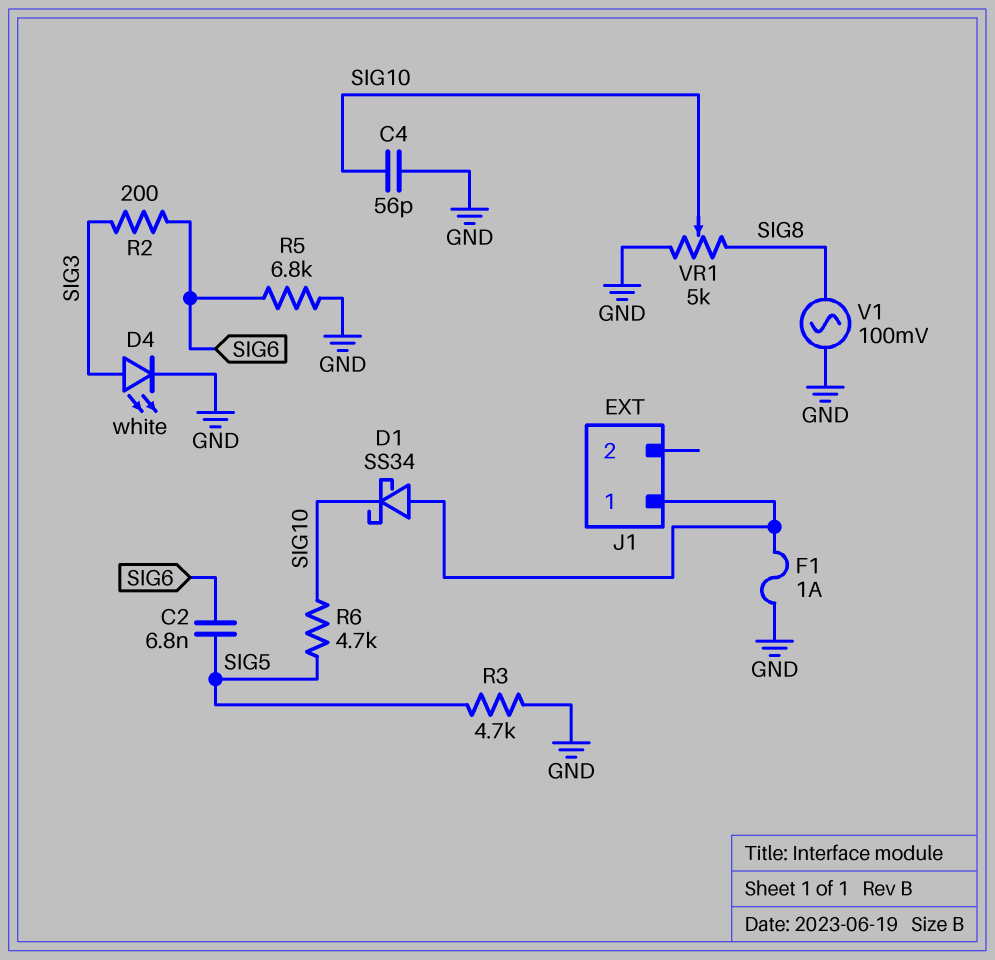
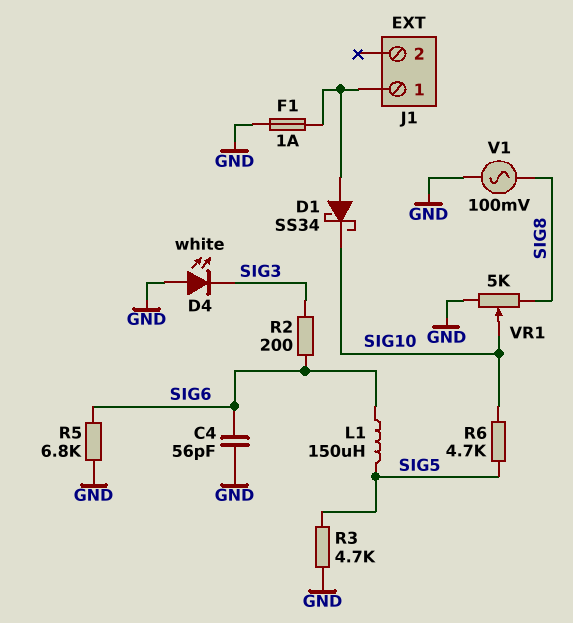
C2: 6.8nF (SIG5, SIG6) -> none
C4: 56pF (GND, SIG10) -> 56pF (GND, SIG6)
D4: LED white (A SIG3, K GND) -> LED white (A GND, K SIG3)
L1: none -> 150uH (SIG5, SIG6)

